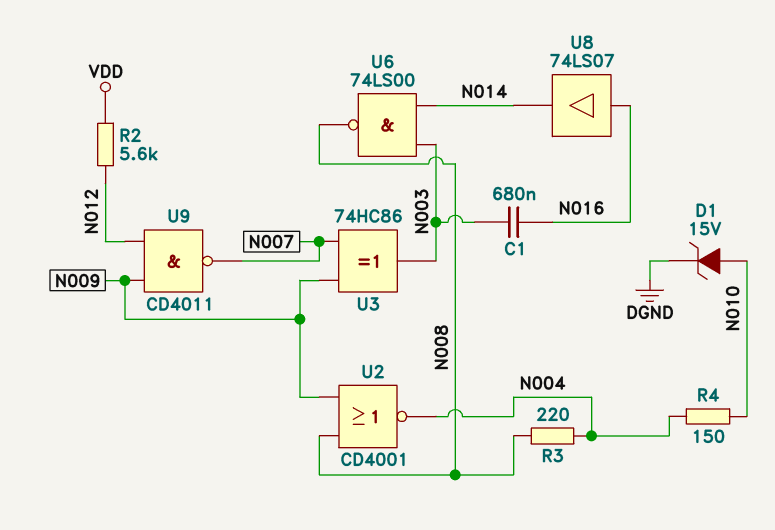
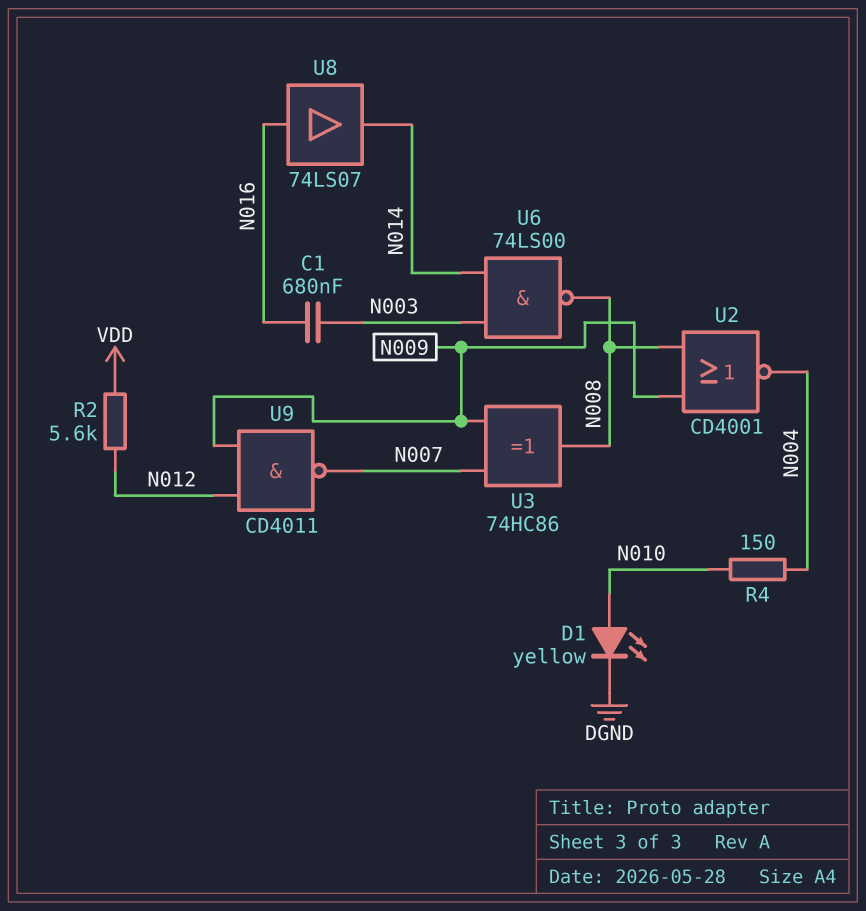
D1: zener 15V (A N010, K DGND) -> LED yellow (A N010, K DGND)
R3: 220 (N004, N008) -> none
U3: XOR 74HC86 (in N007, in N009, out N003) -> XOR 74HC86 (in N007, in N009, out N008)

